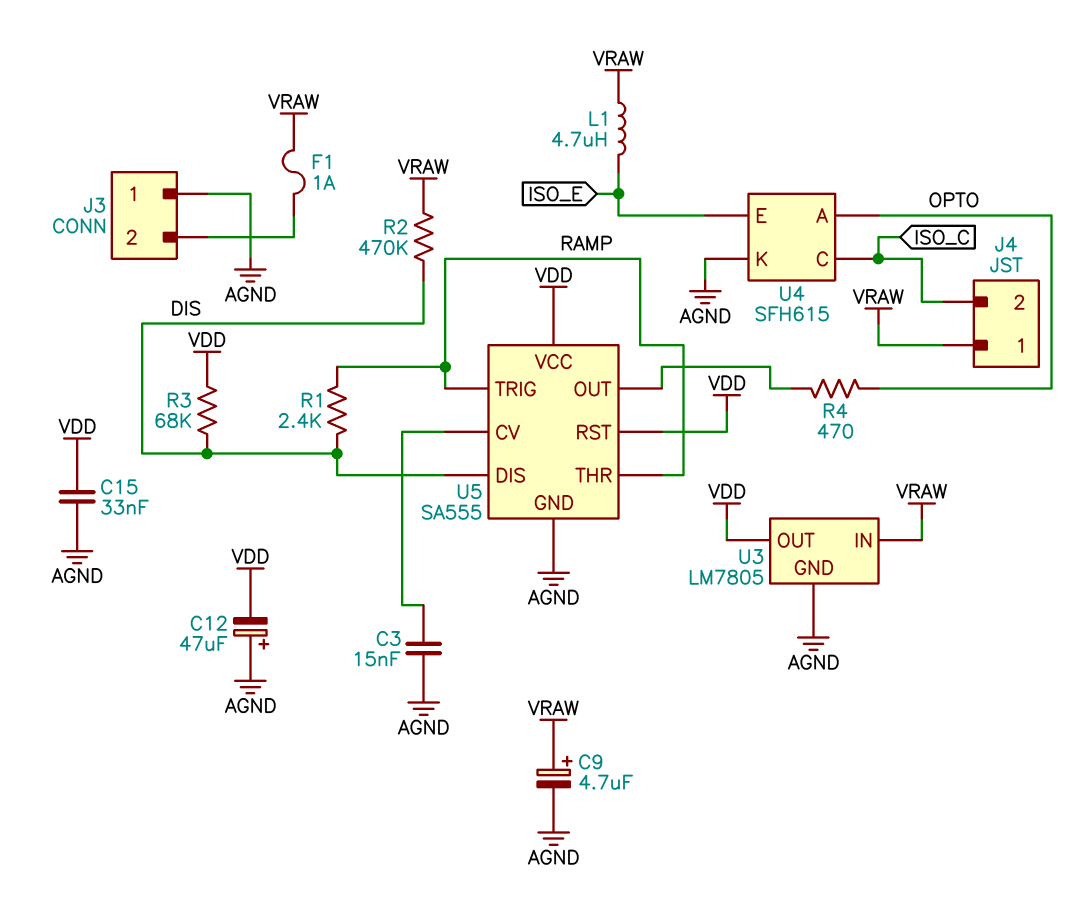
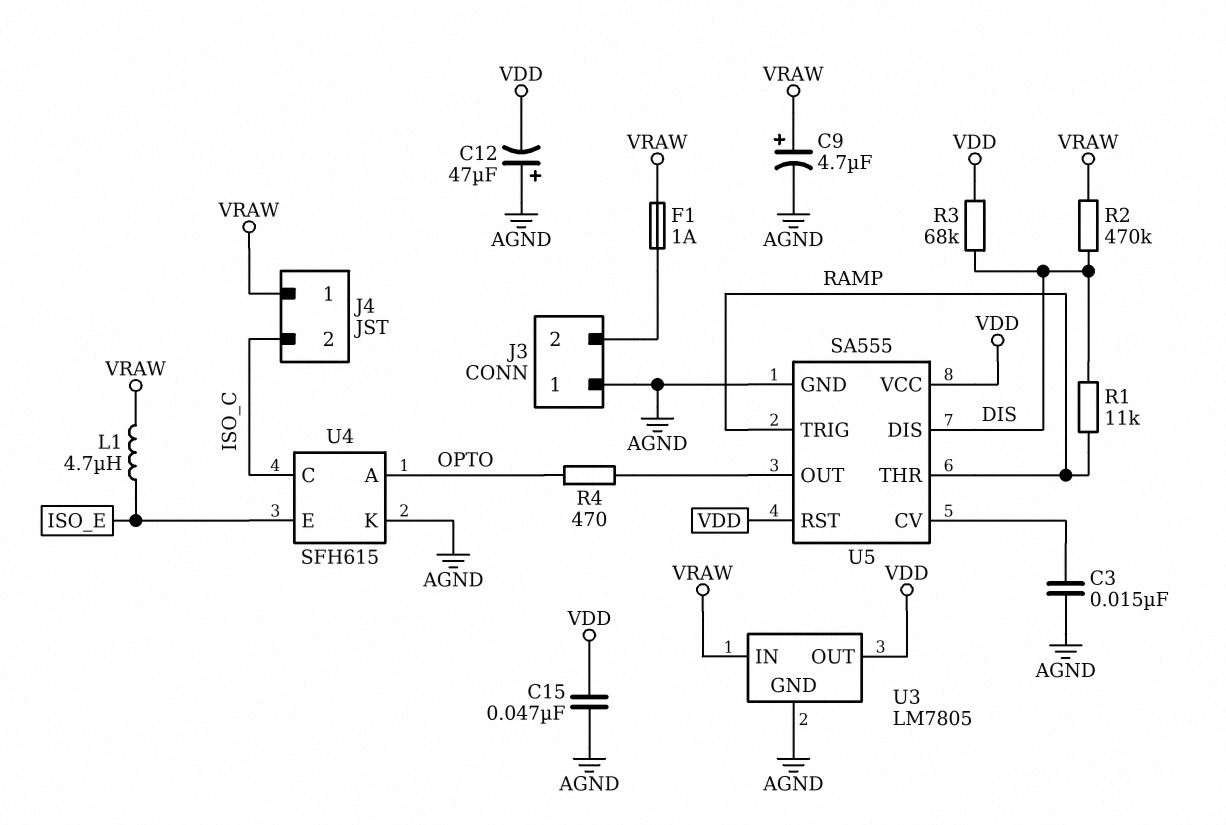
C15: 33nF (AGND, VDD) -> 47nF (AGND, VDD)
R1: 2.4k (DIS, RAMP) -> 11k (DIS, RAMP)

